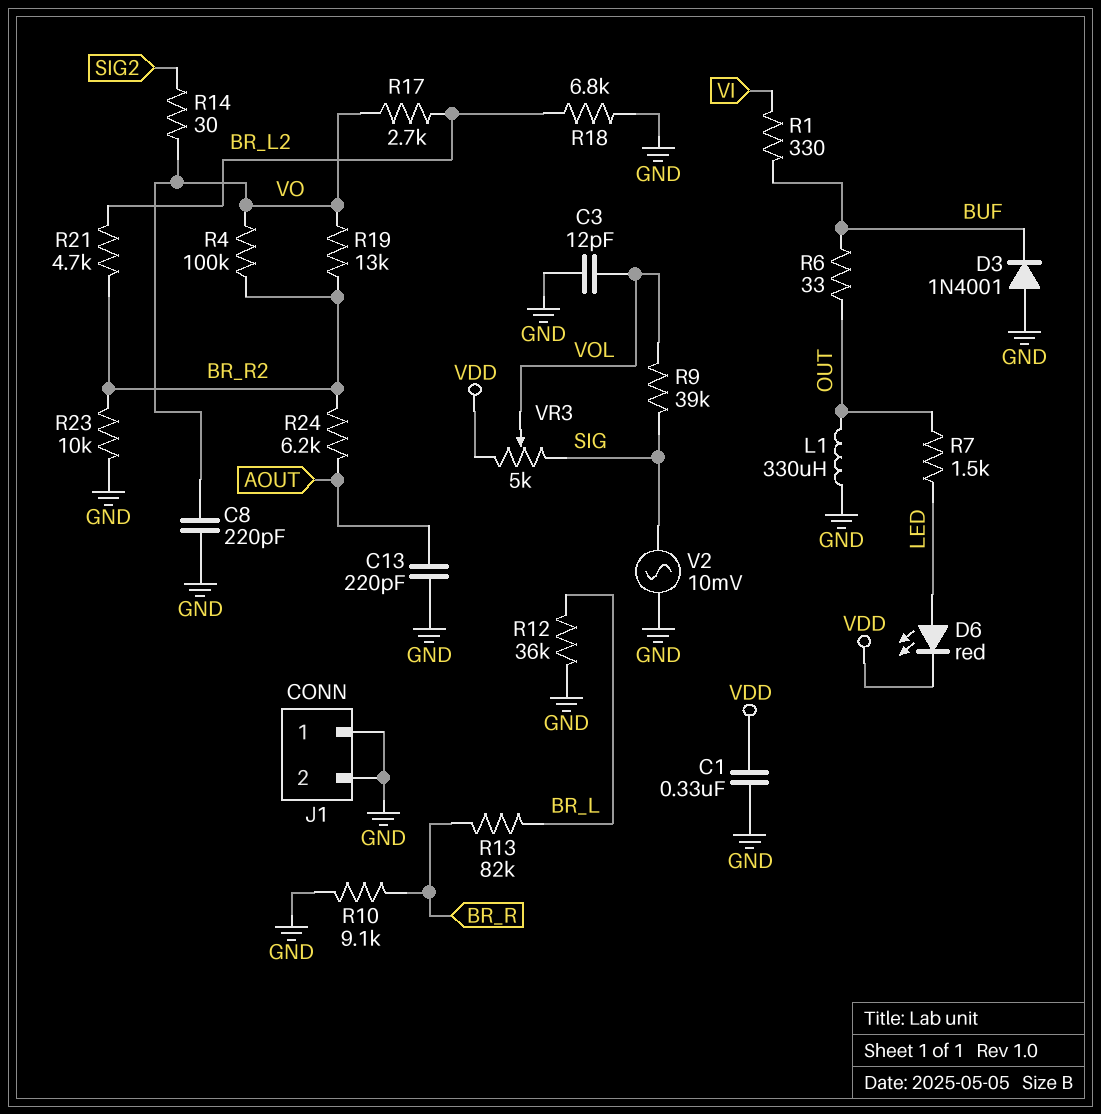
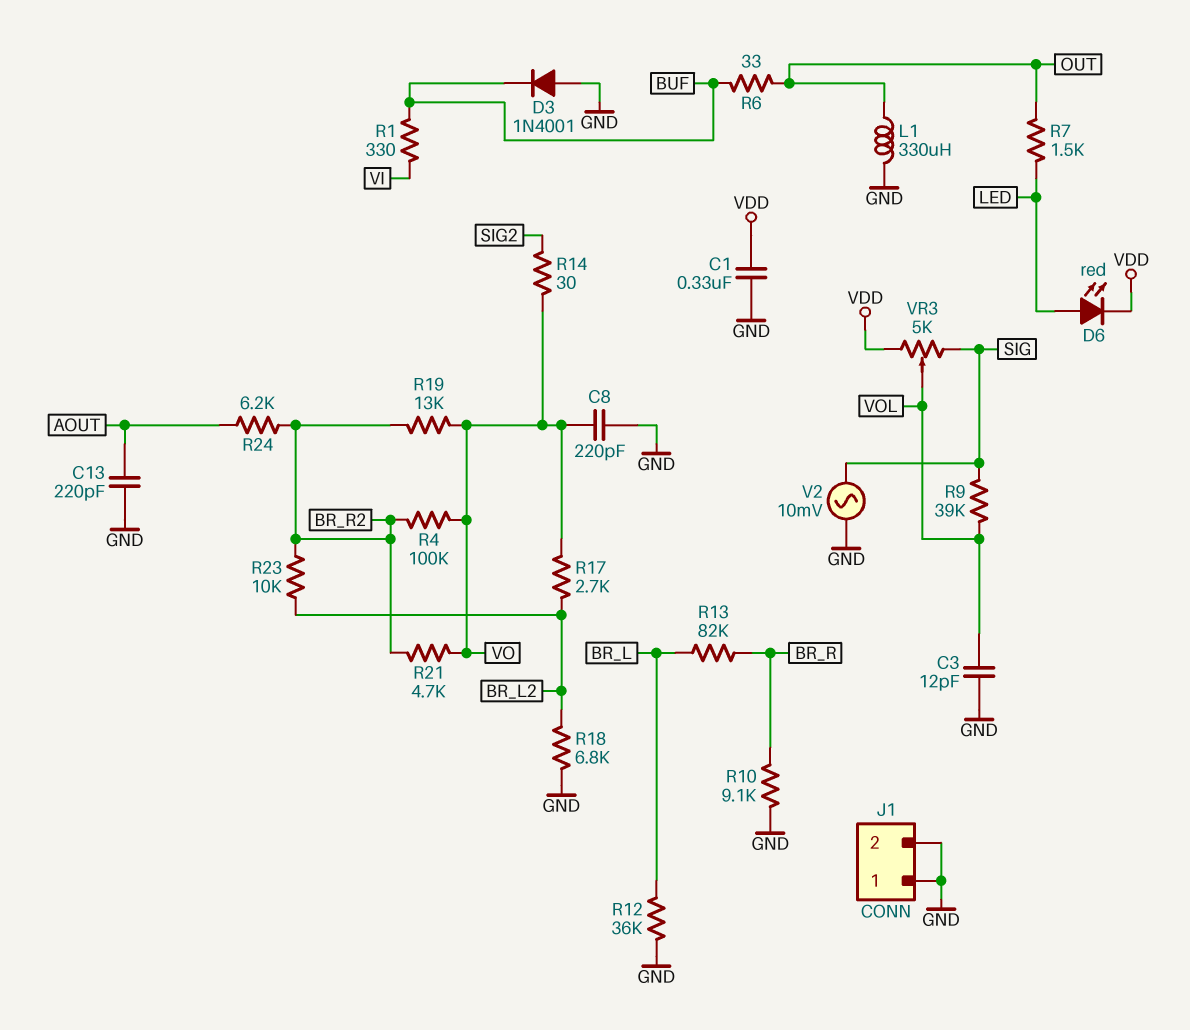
R21: 4.7k (BR_L2, BR_R2) -> 4.7k (BR_R2, VO)
R23: 10k (BR_R2, GND) -> 10k (BR_L2, BR_R2)

